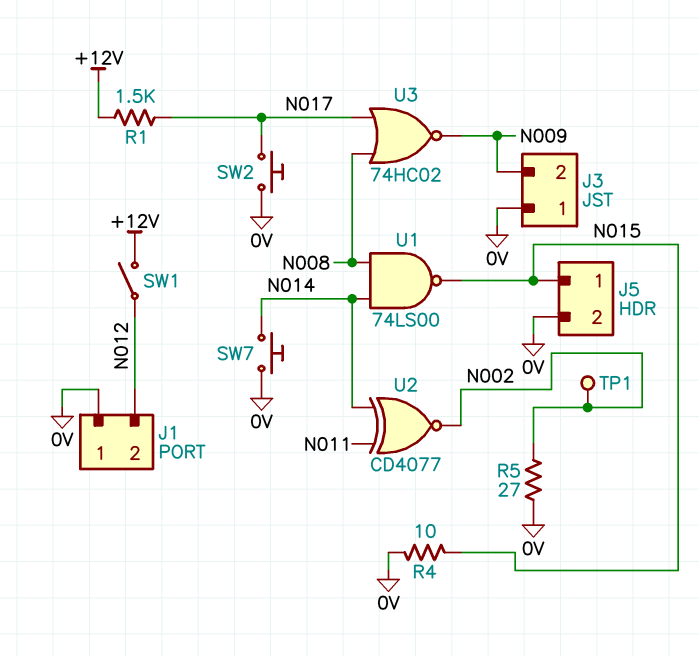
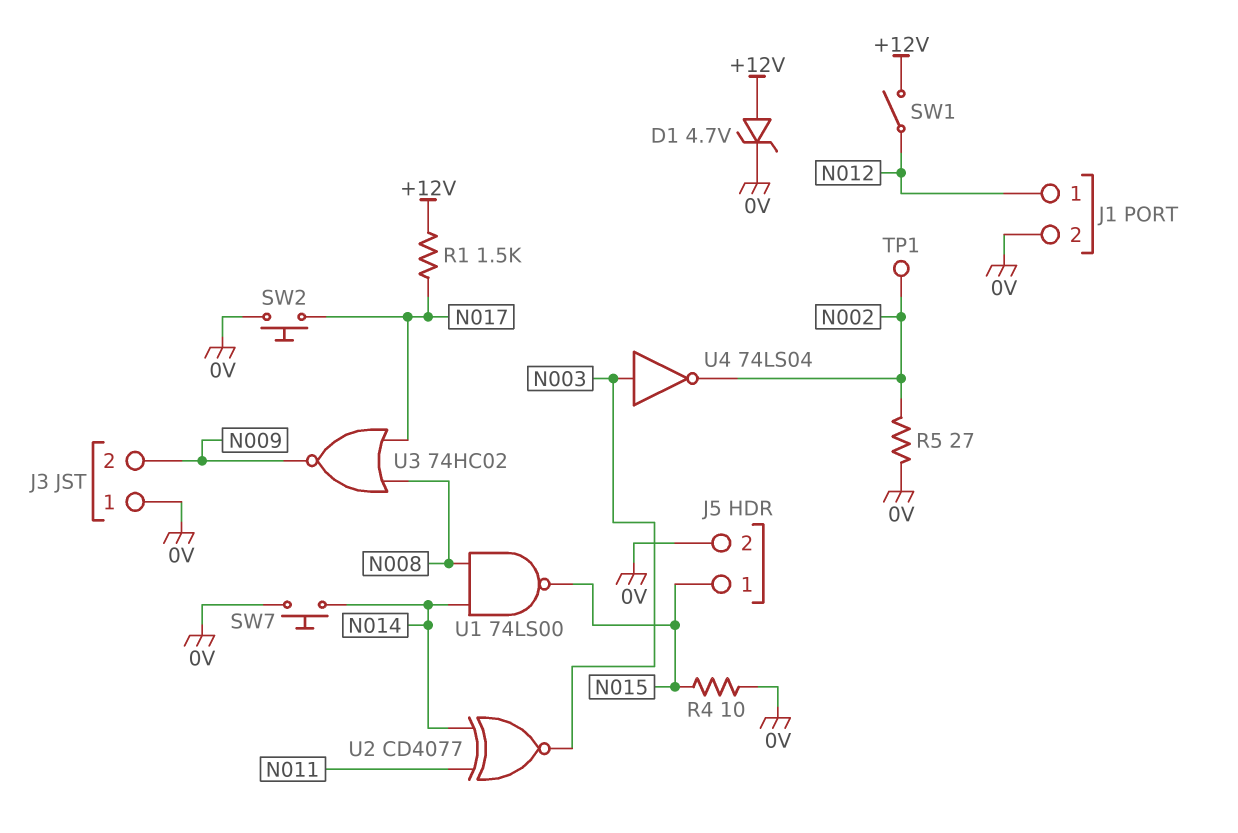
D1: none -> zener 4.7V (A +12V, K 0V)
J1 pin 1: 0V -> N012
J1 pin 2: N012 -> 0V
U2: XNOR CD4077 (in N011, in N014, out N002) -> XNOR CD4077 (in N011, in N014, out N003)
U4: none -> NOT 74LS04 (in N003, out N002)

